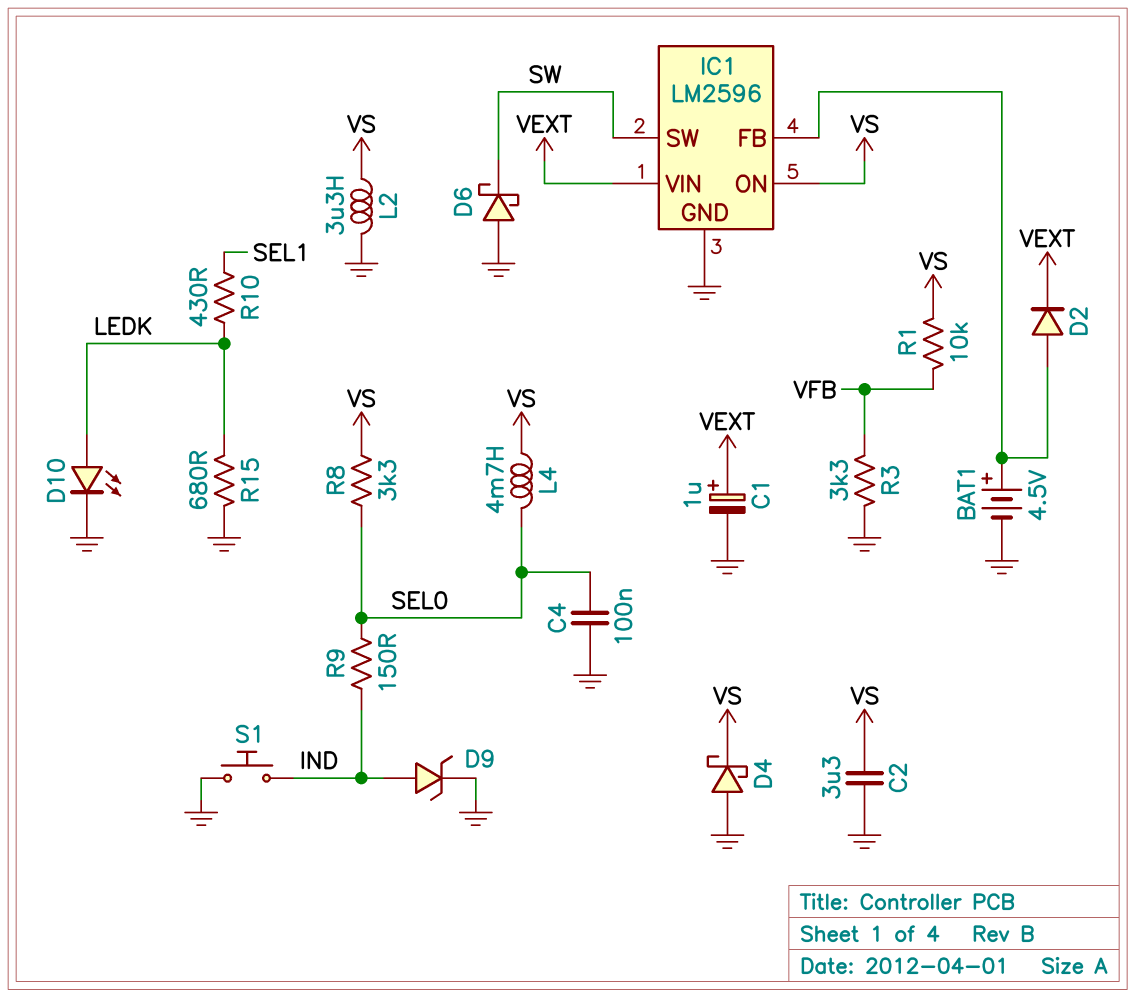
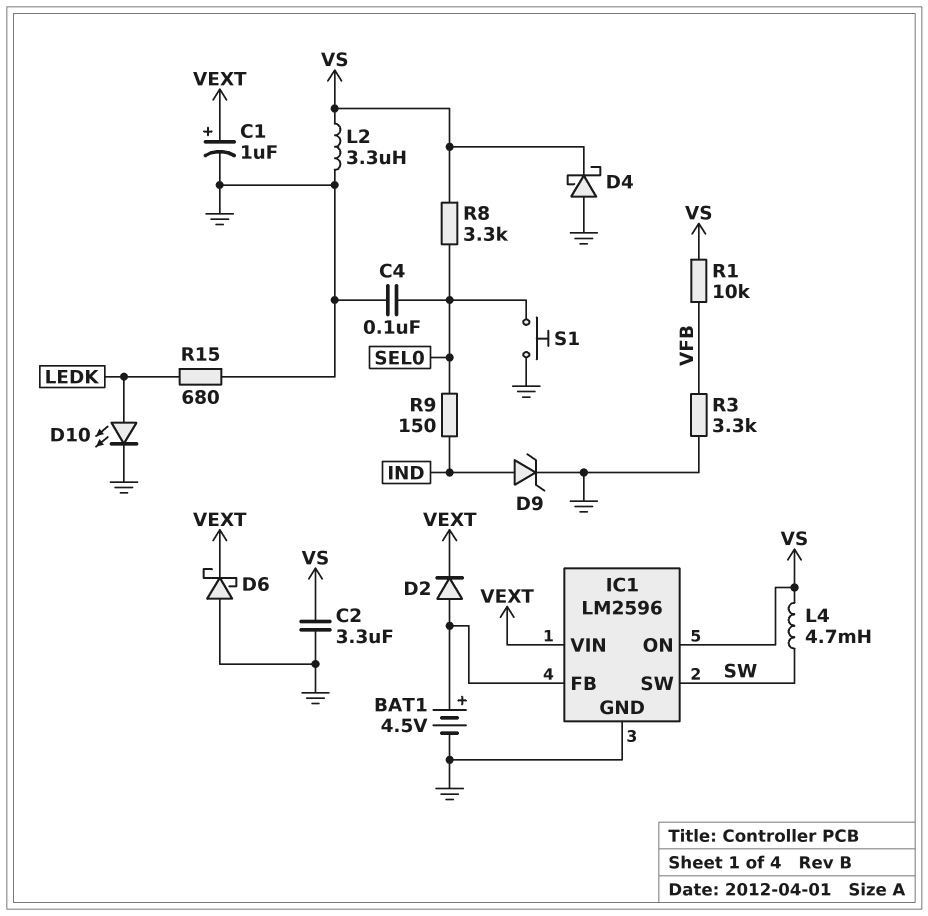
D6: schottky (A GND, K SW) -> schottky (A GND, K VEXT)
L4: 4.7mH (SEL0, VS) -> 4.7mH (SW, VS)
R10: 430 (LEDK, SEL1) -> none
S1: button (GND, IND) -> button (GND, SEL0)

